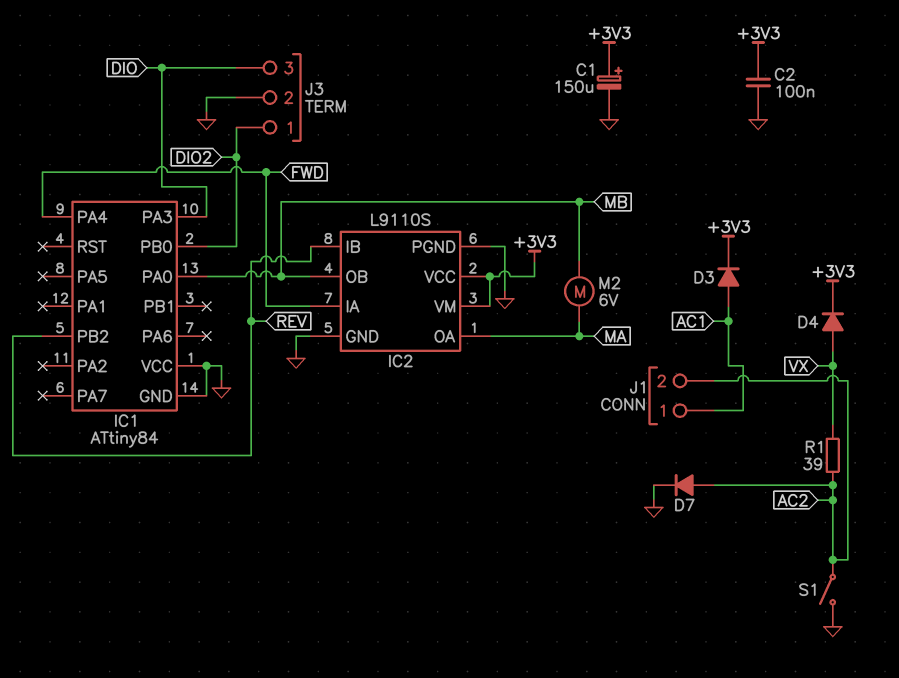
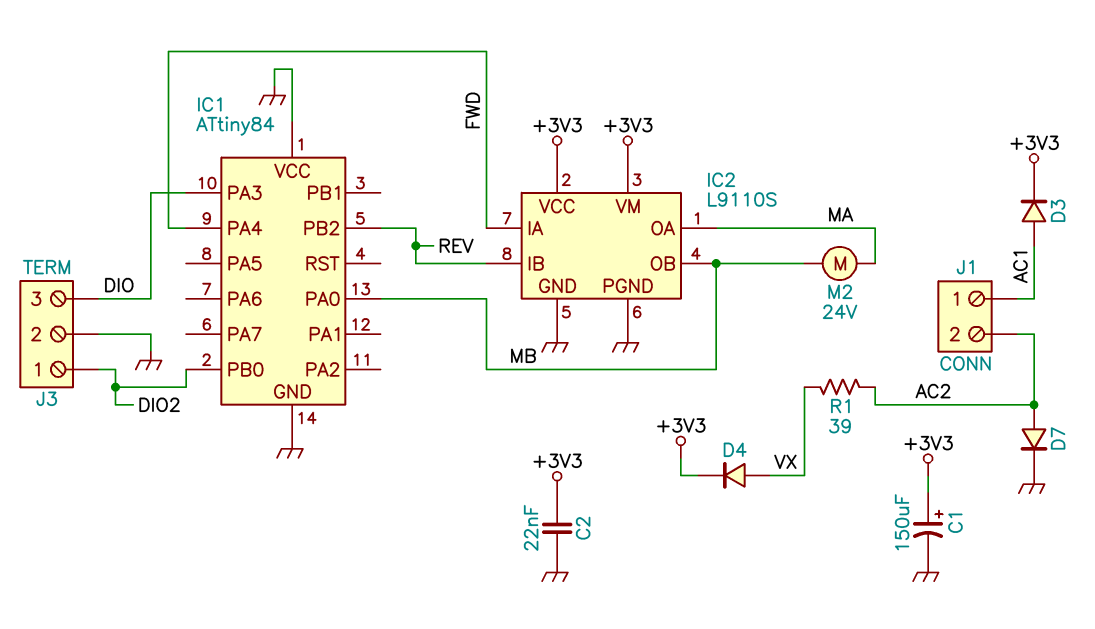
C2: 100nF (+3V3, GND) -> 22nF (+3V3, GND)
M2: motor 6V (MA, MB) -> motor 24V (MA, MB)
S1: switch (AC2, GND) -> none

